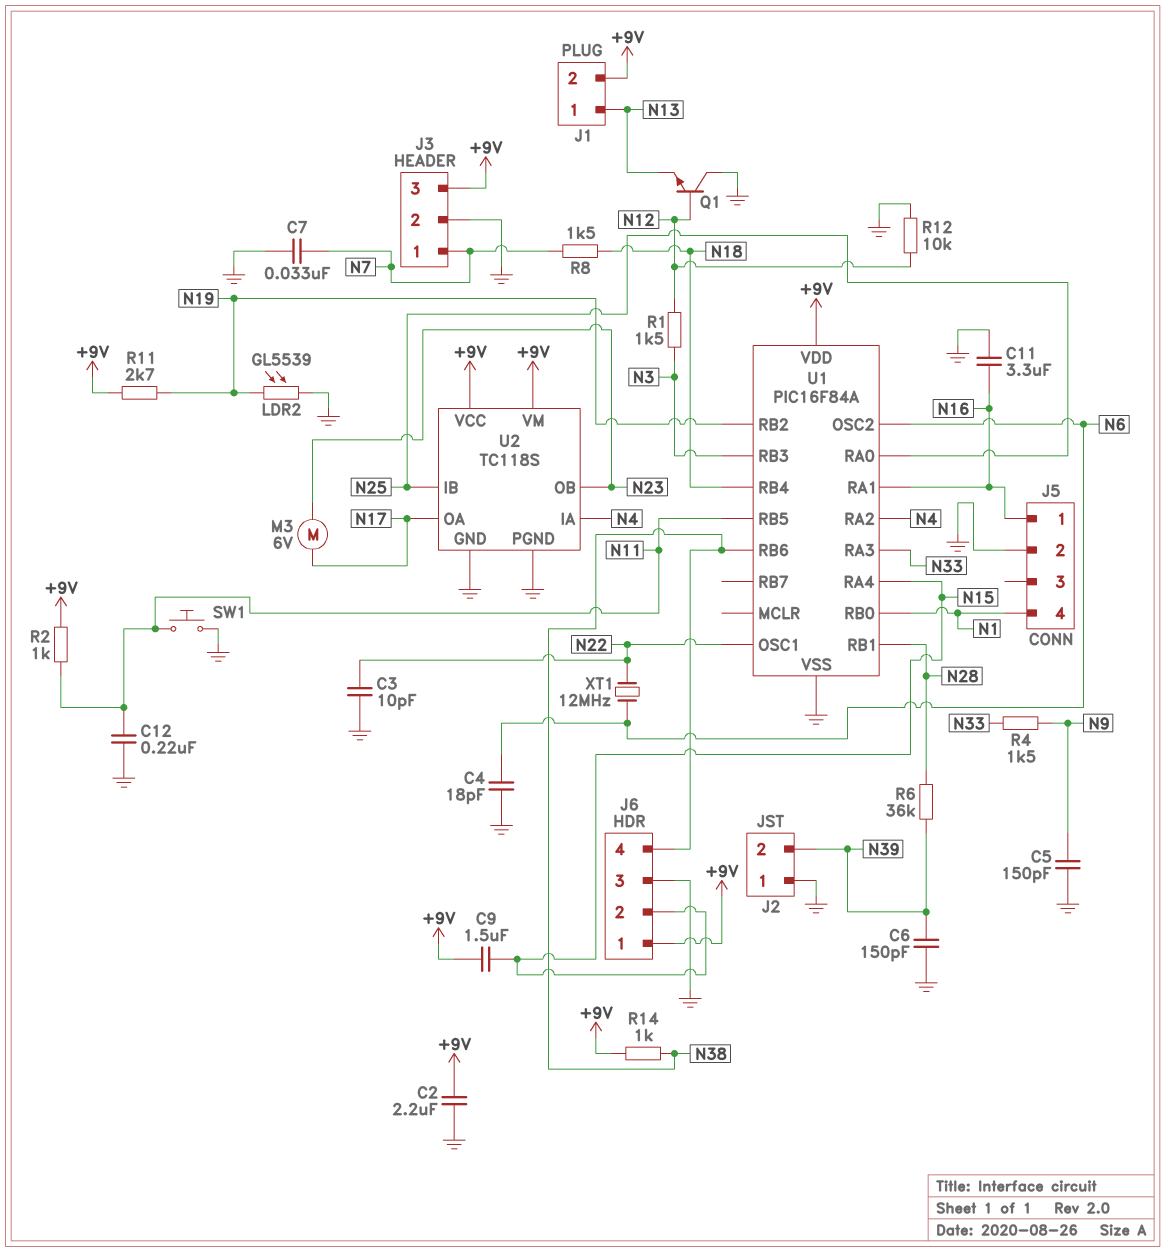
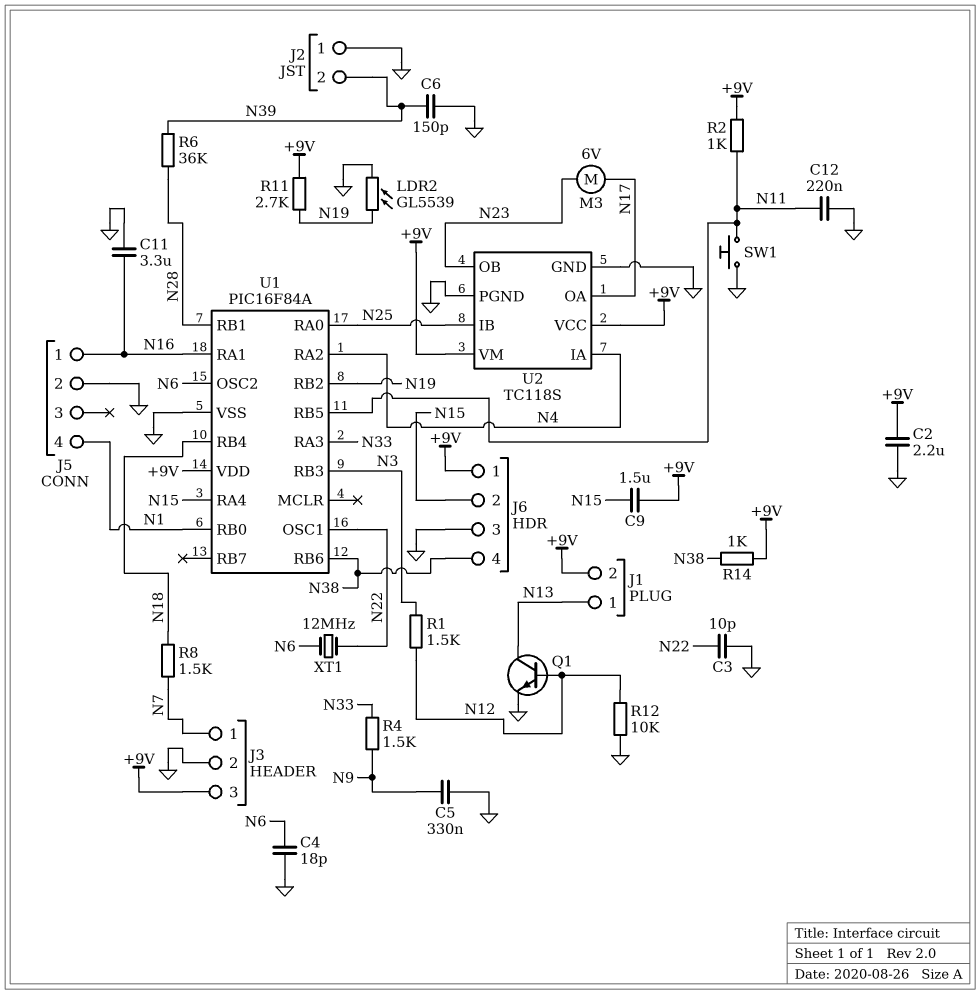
C5: 150pF (GND, N9) -> 330nF (GND, N9)
C7: 33nF (GND, N7) -> none
Q1: NPN (B N12, C GND, E N13) -> NPN (B N12, C N13, E GND)

